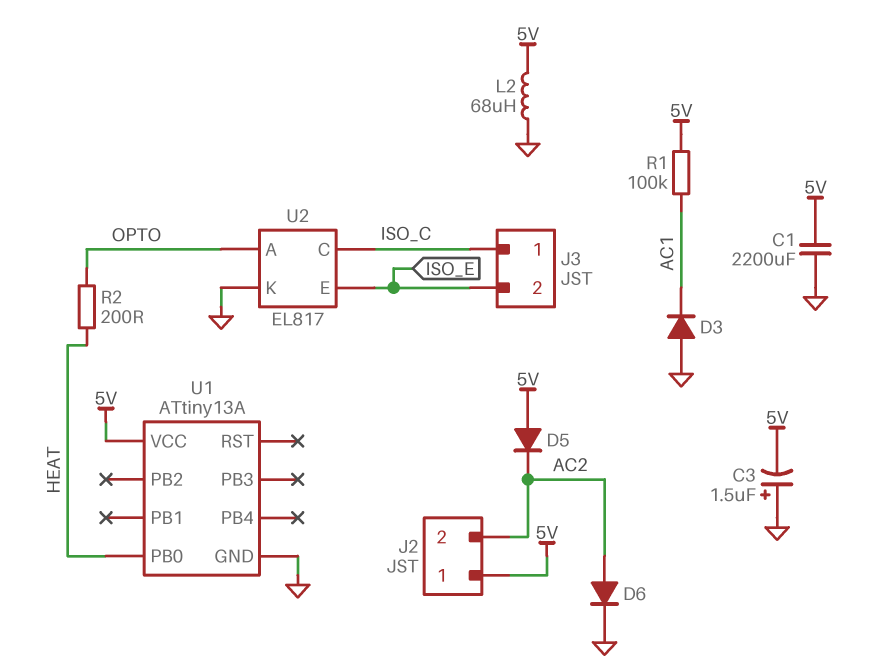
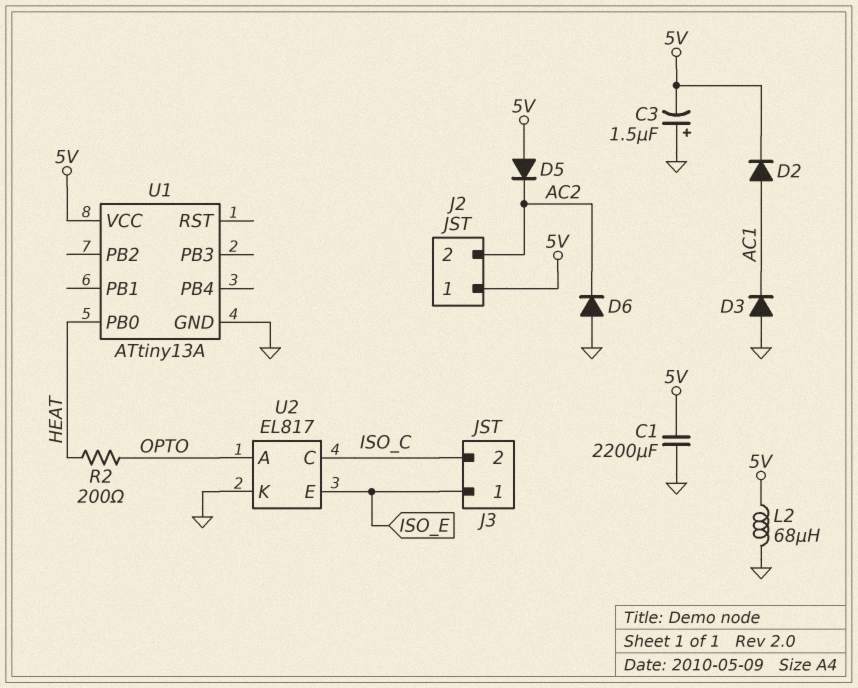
D2: none -> diode (A AC1, K 5V)
D6: diode (A AC2, K GND) -> diode (A GND, K AC2)
J3 pin 1: ISO_C -> ISO_E
J3 pin 2: ISO_E -> ISO_C
R1: 100k (5V, AC1) -> none

